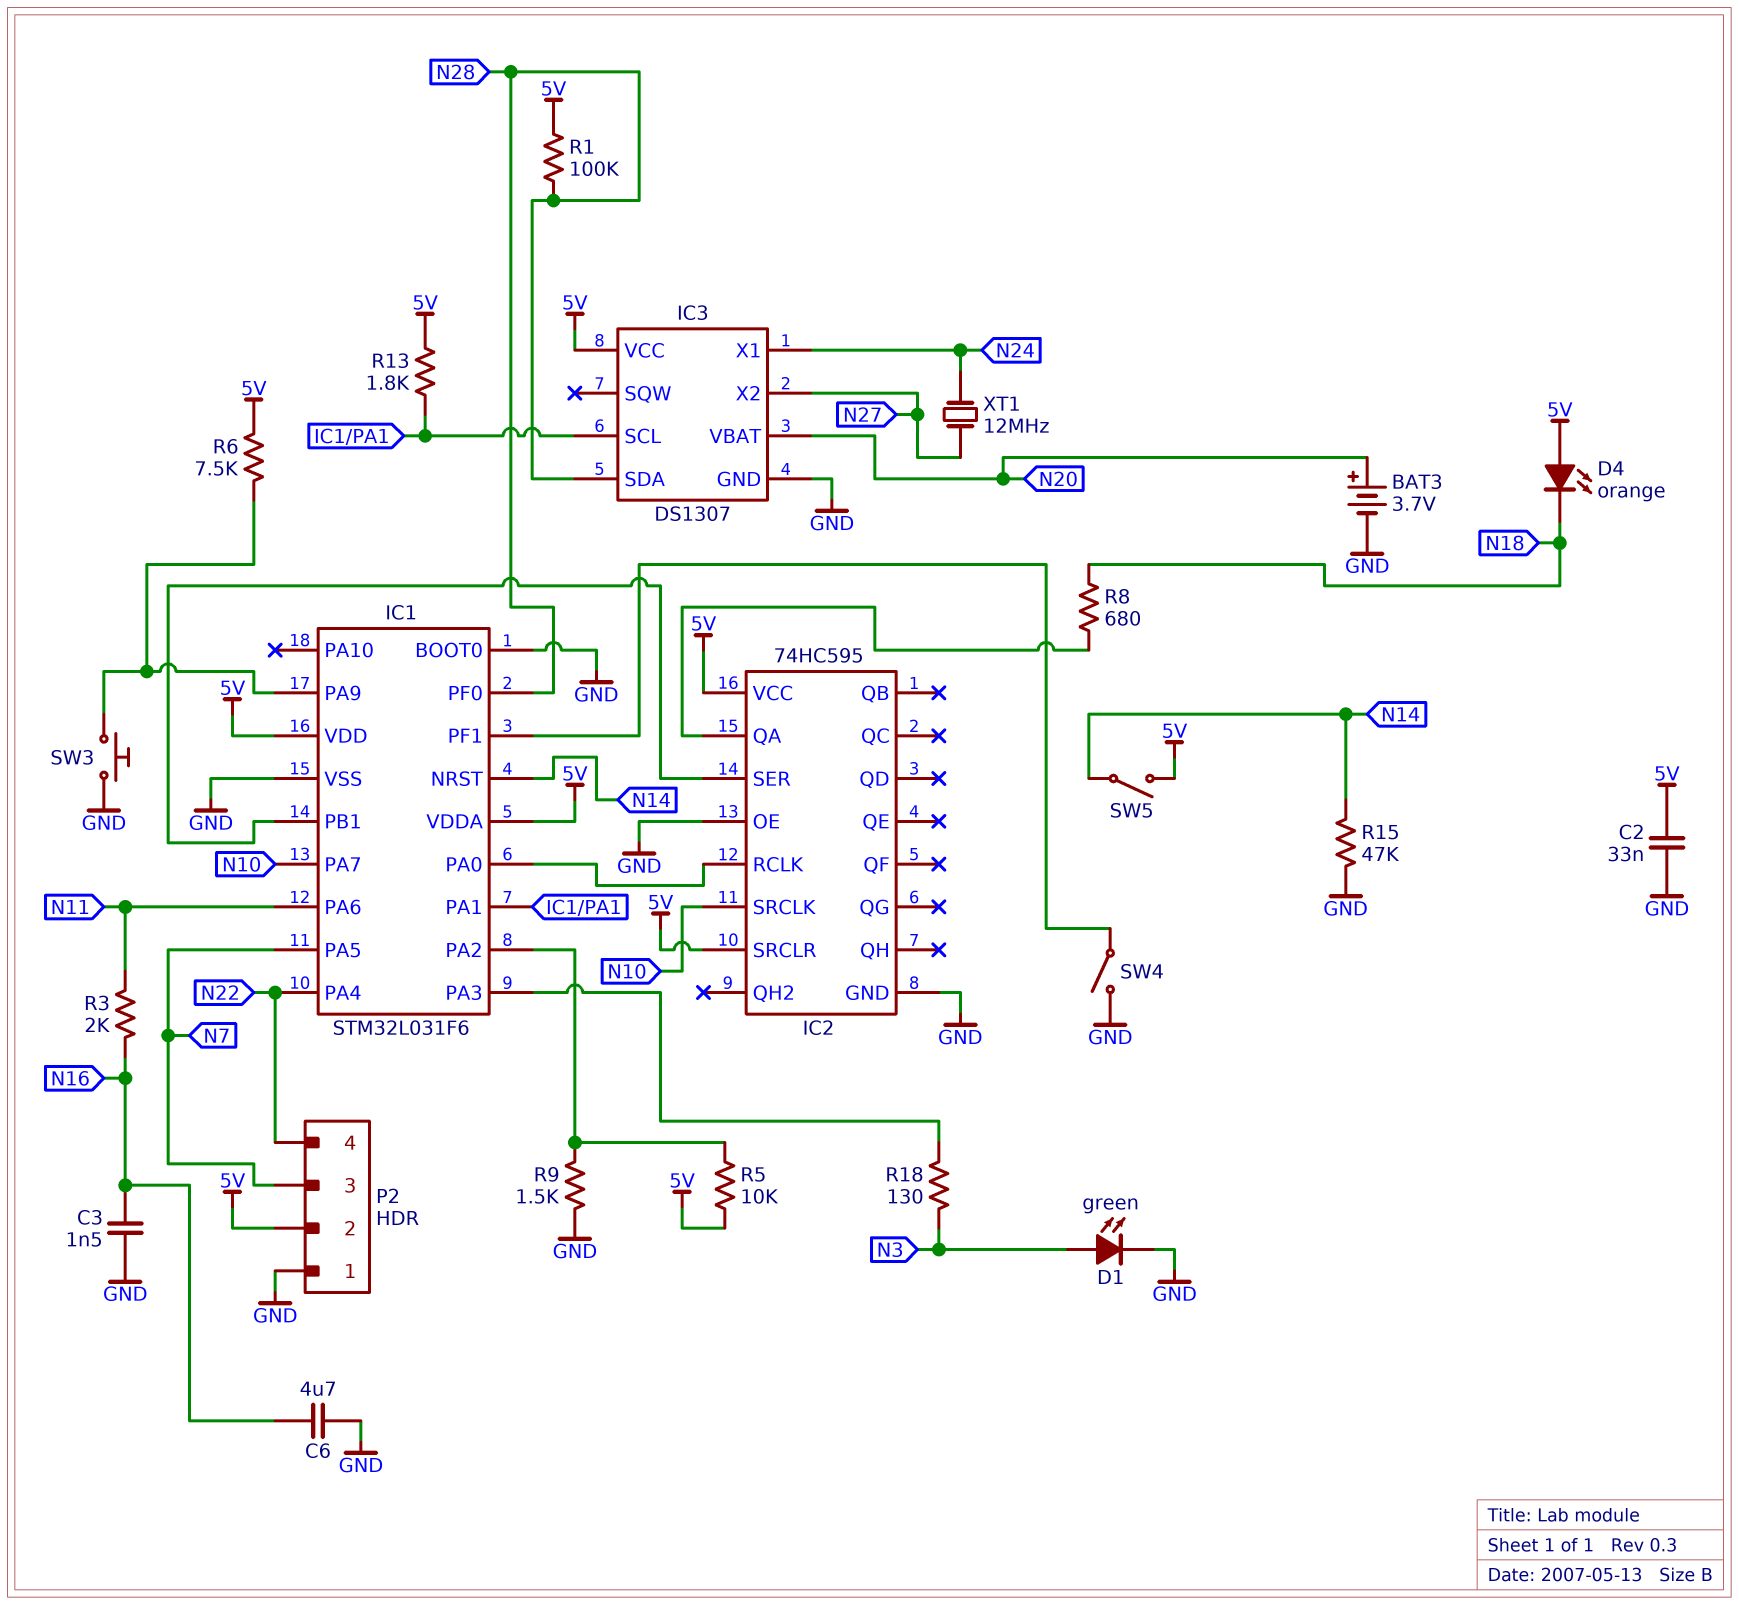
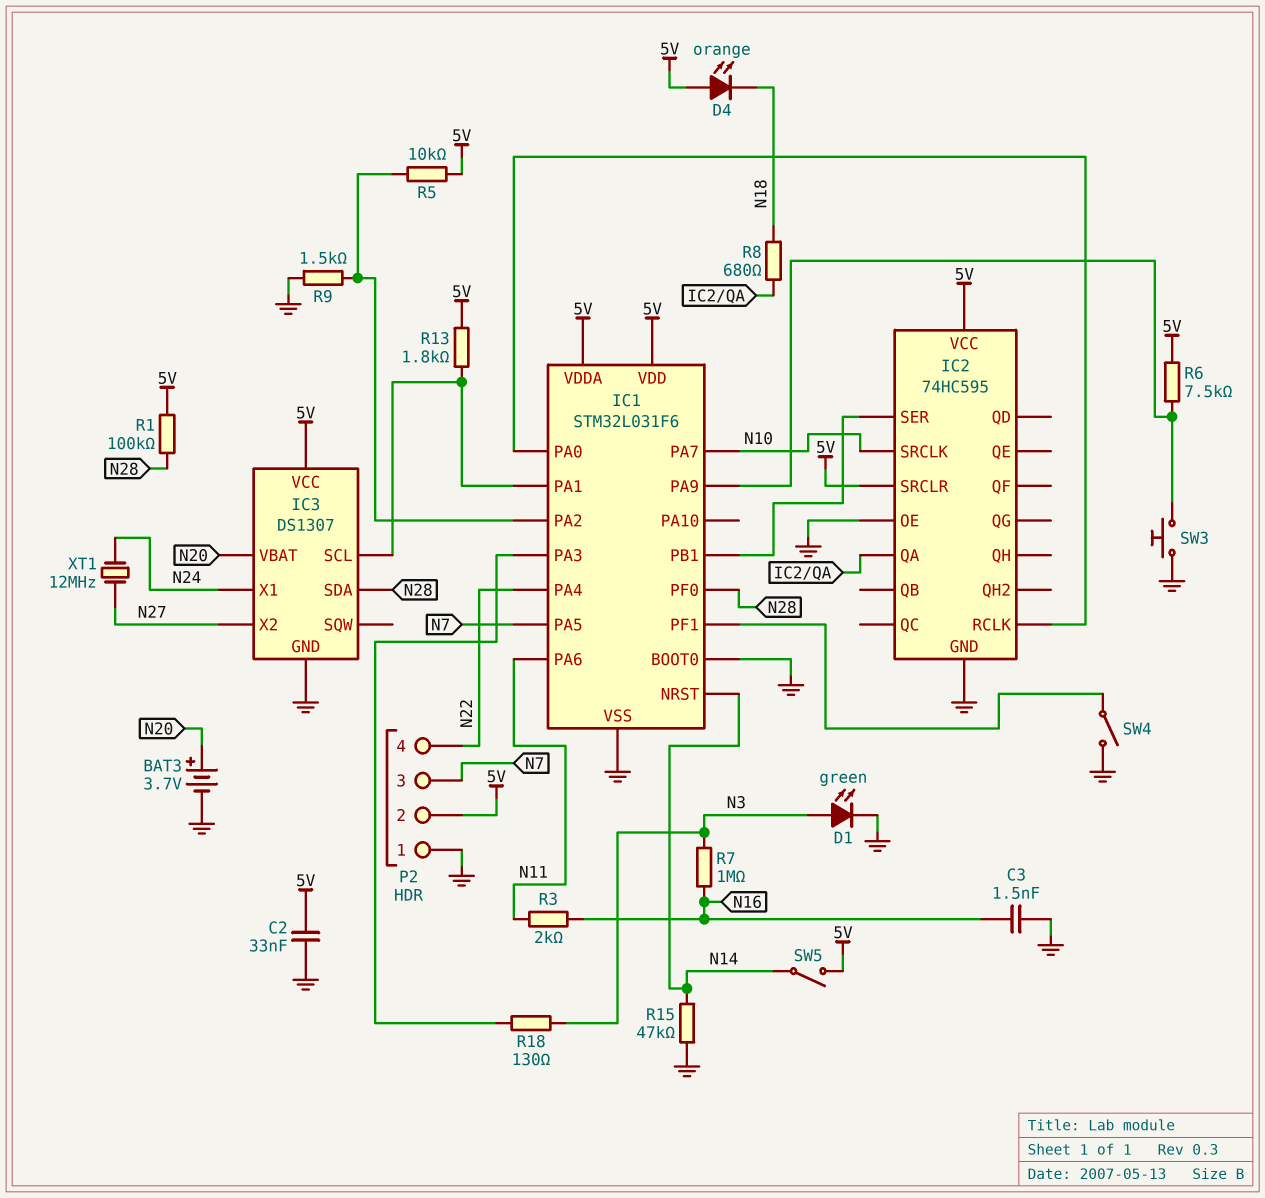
C6: 4.7uF (GND, N16) -> none
R7: none -> 1M (N3, N16)

